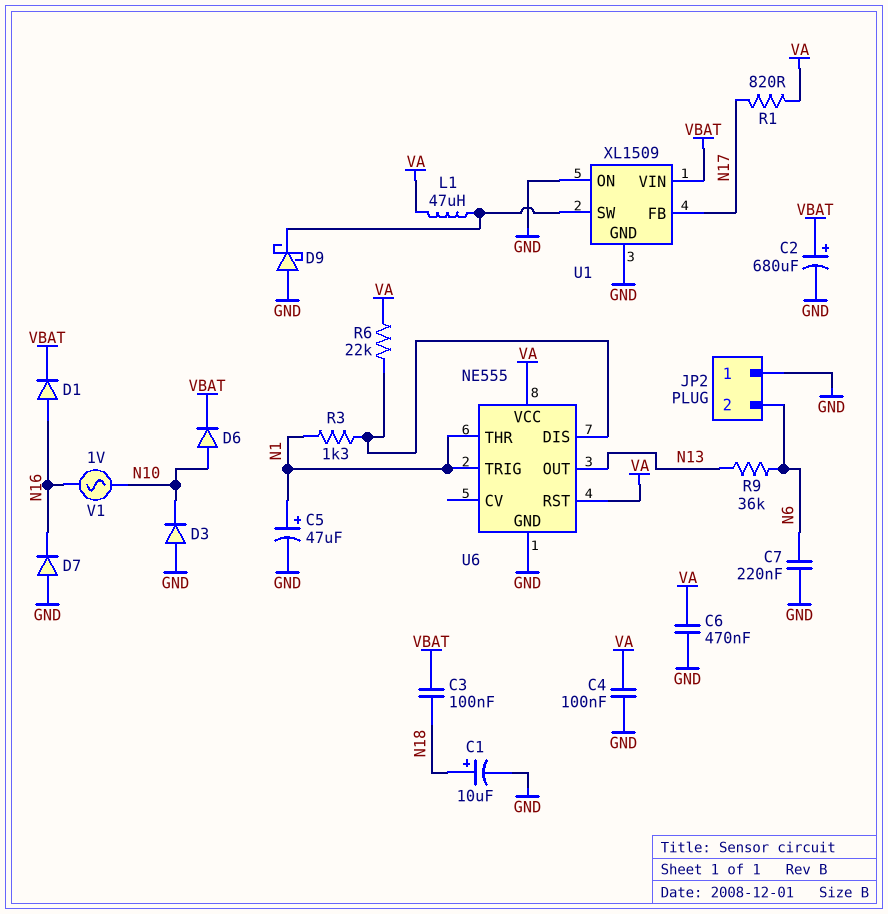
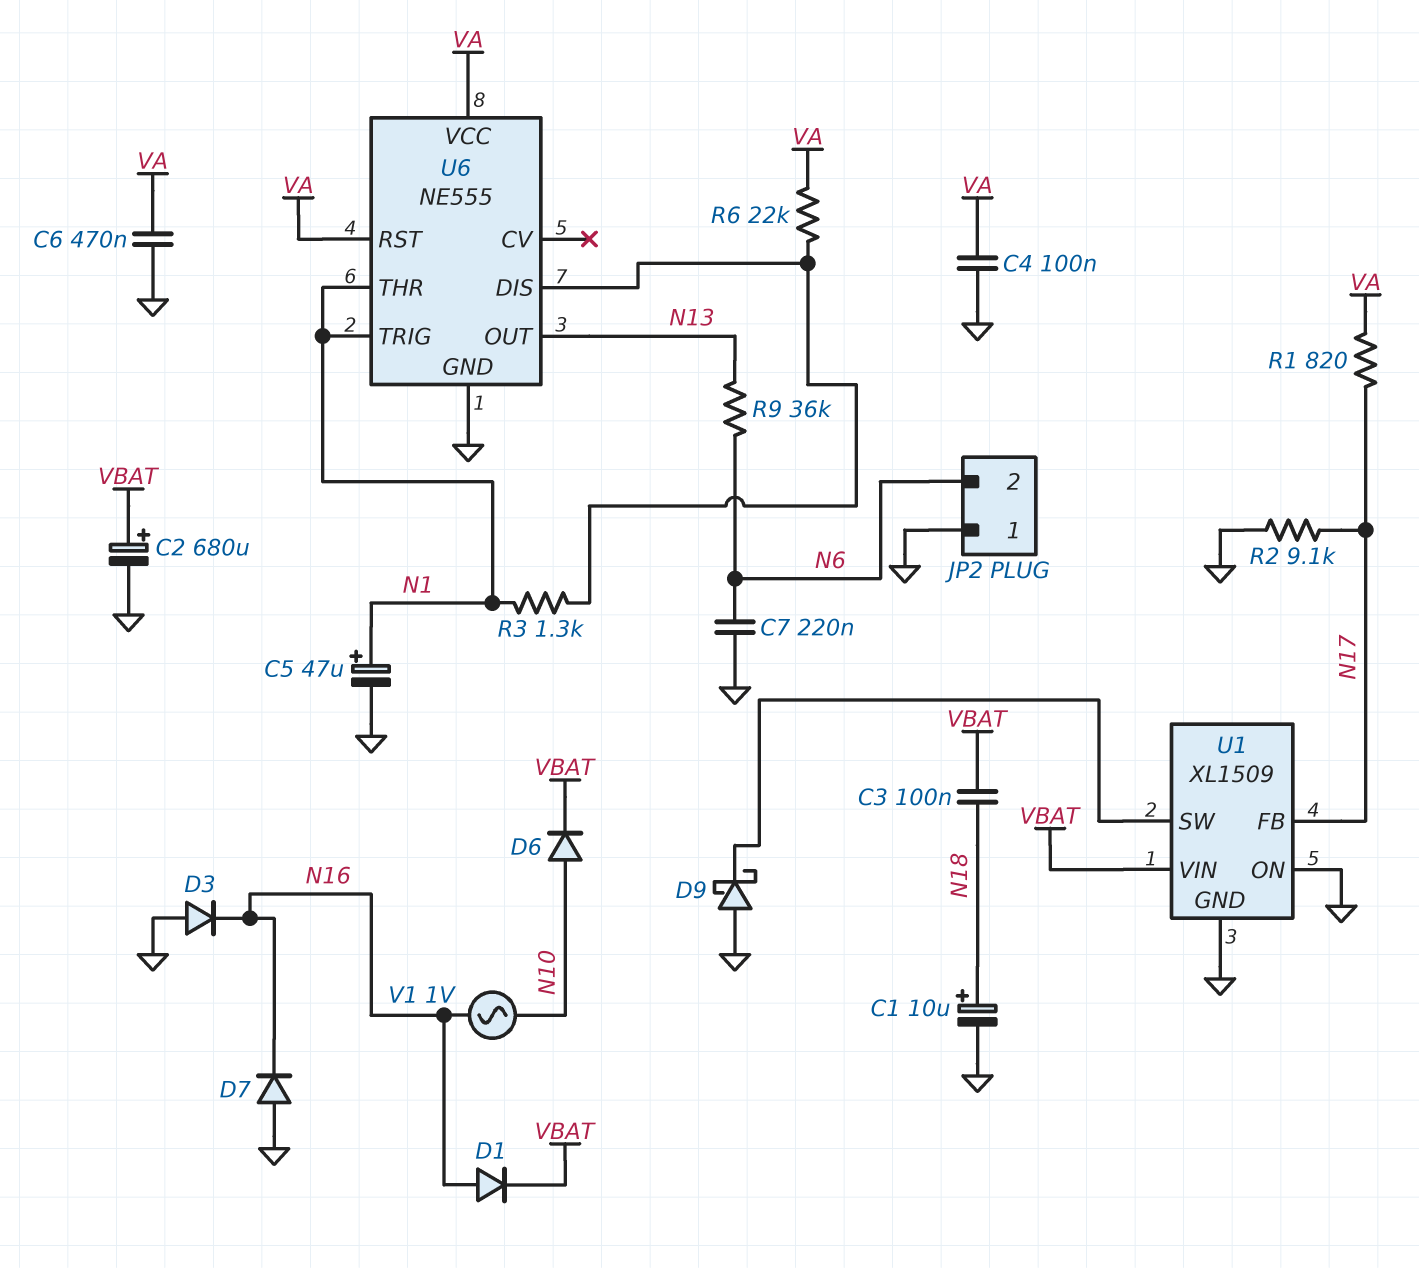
D3: diode (A GND, K N10) -> diode (A GND, K N16)
L1: 47uH (U1/SW, VA) -> none
R2: none -> 9.1k (GND, N17)

